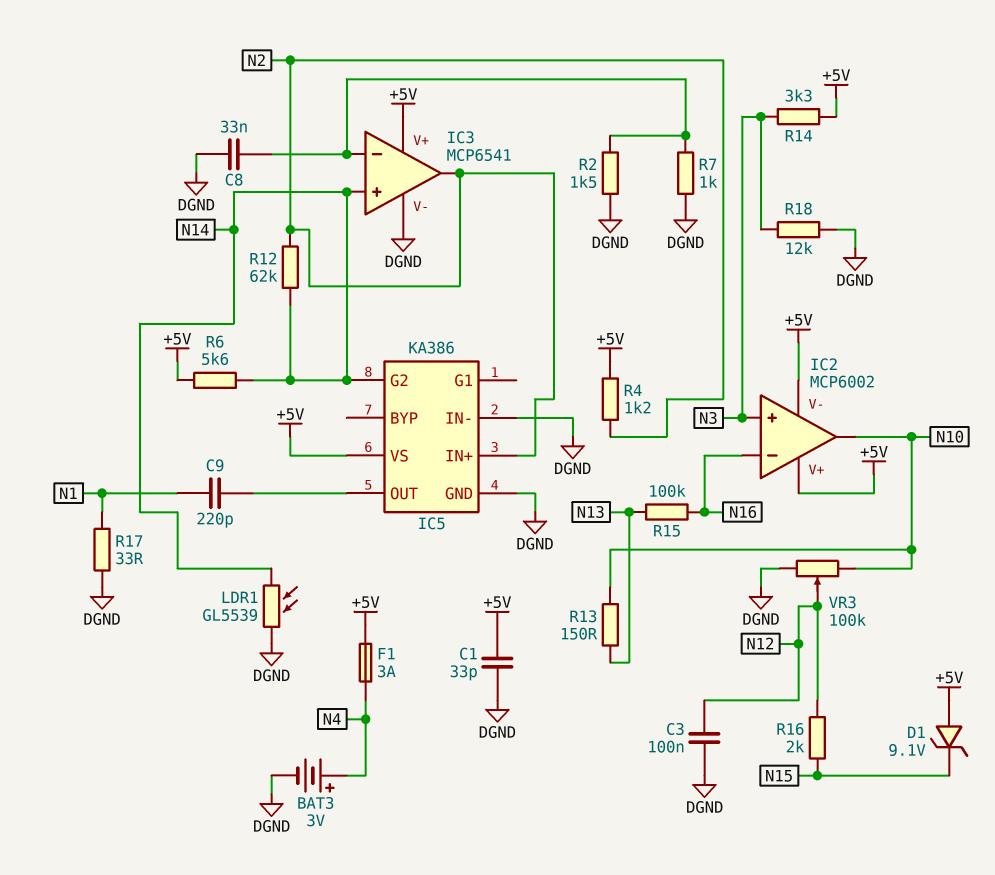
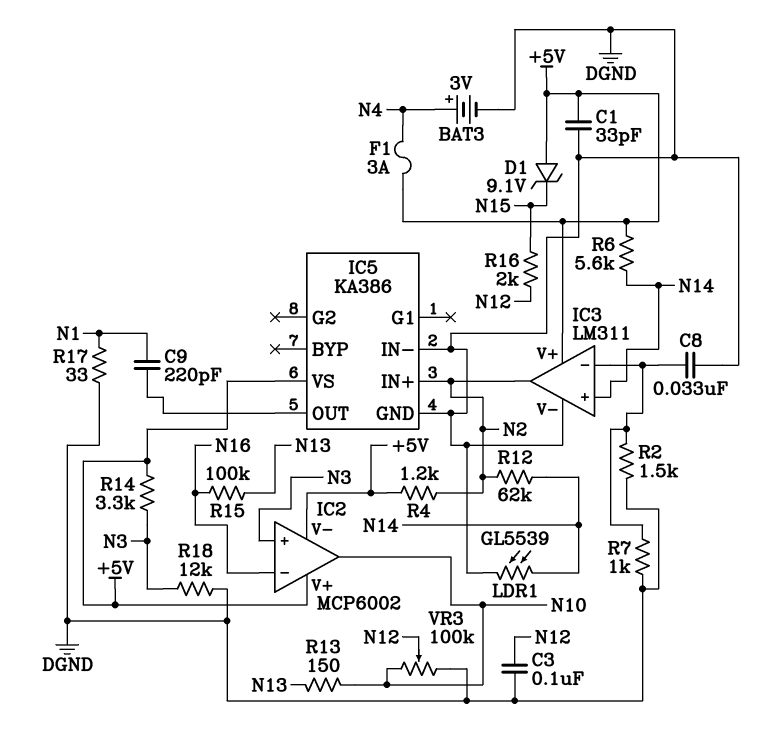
IC3: MCP6541 -> LM311
IC5 pin G2: N14 -> none

